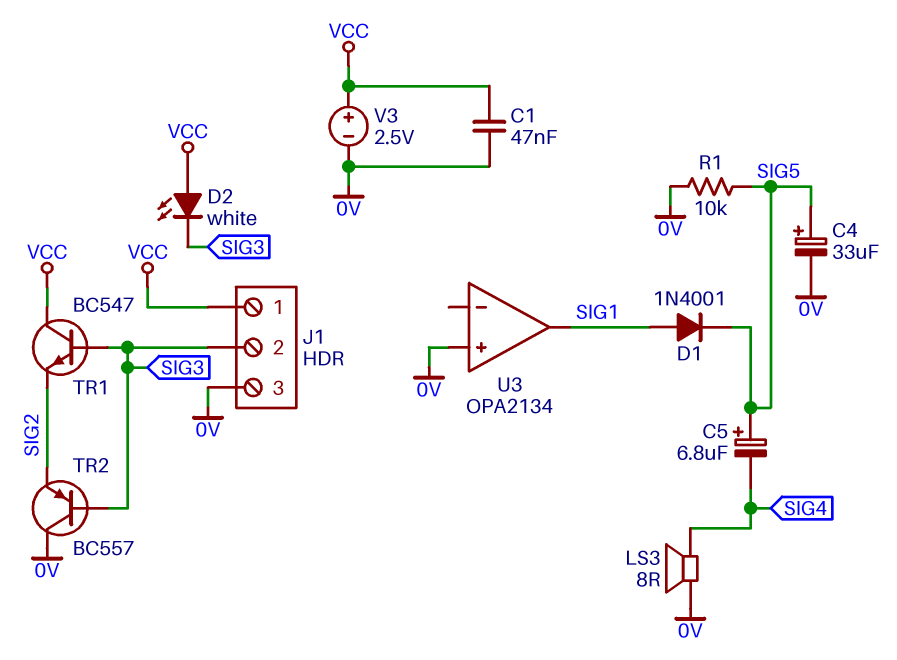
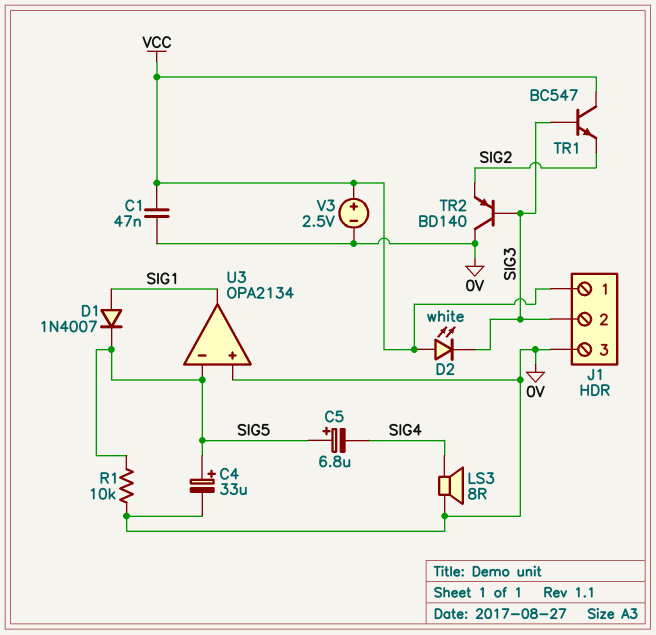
D1: diode 1N4001 (A SIG1, K SIG5) -> diode 1N4007 (A SIG1, K SIG5)
TR2: PNP BC557 (B SIG3, C 0V, E SIG2) -> PNP BD140 (B SIG3, C 0V, E SIG2)
U3 pin in-: none -> SIG5

